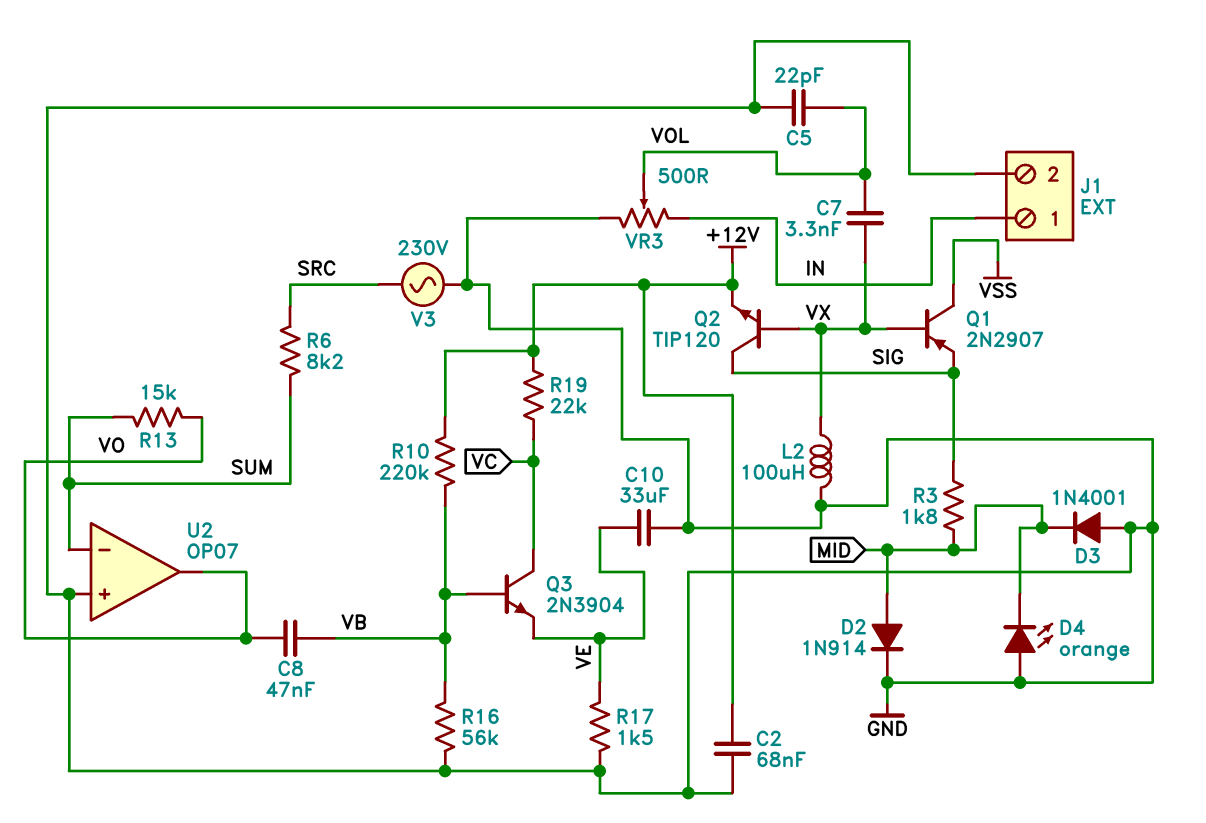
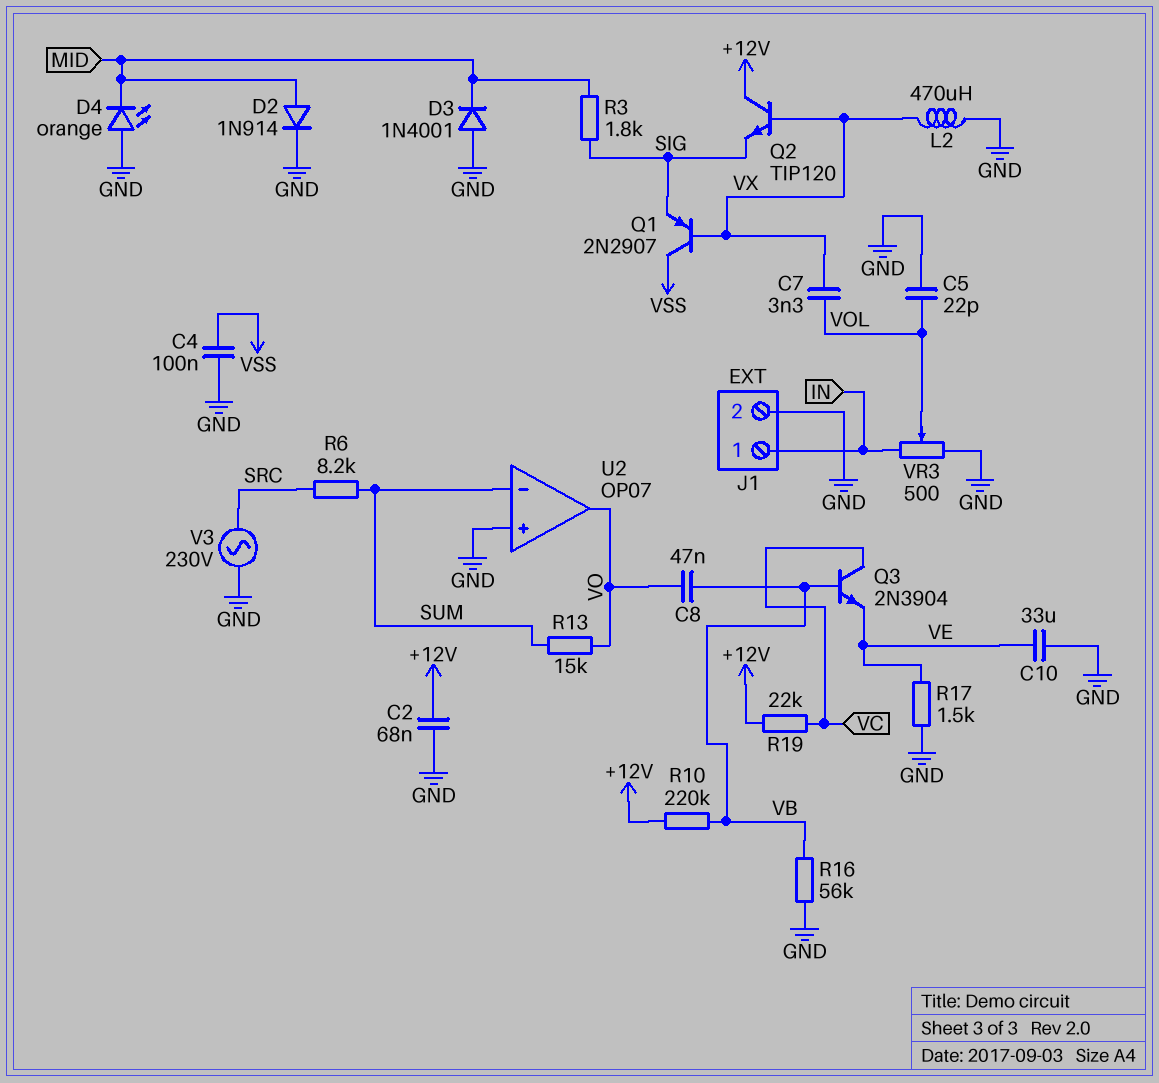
C4: none -> 100nF (GND, VSS)
L2: 100uH (GND, VX) -> 470uH (GND, VX)
Q2: NPN TIP120 (B VX, C SIG, E +12V) -> NPN TIP120 (B VX, C +12V, E SIG)

